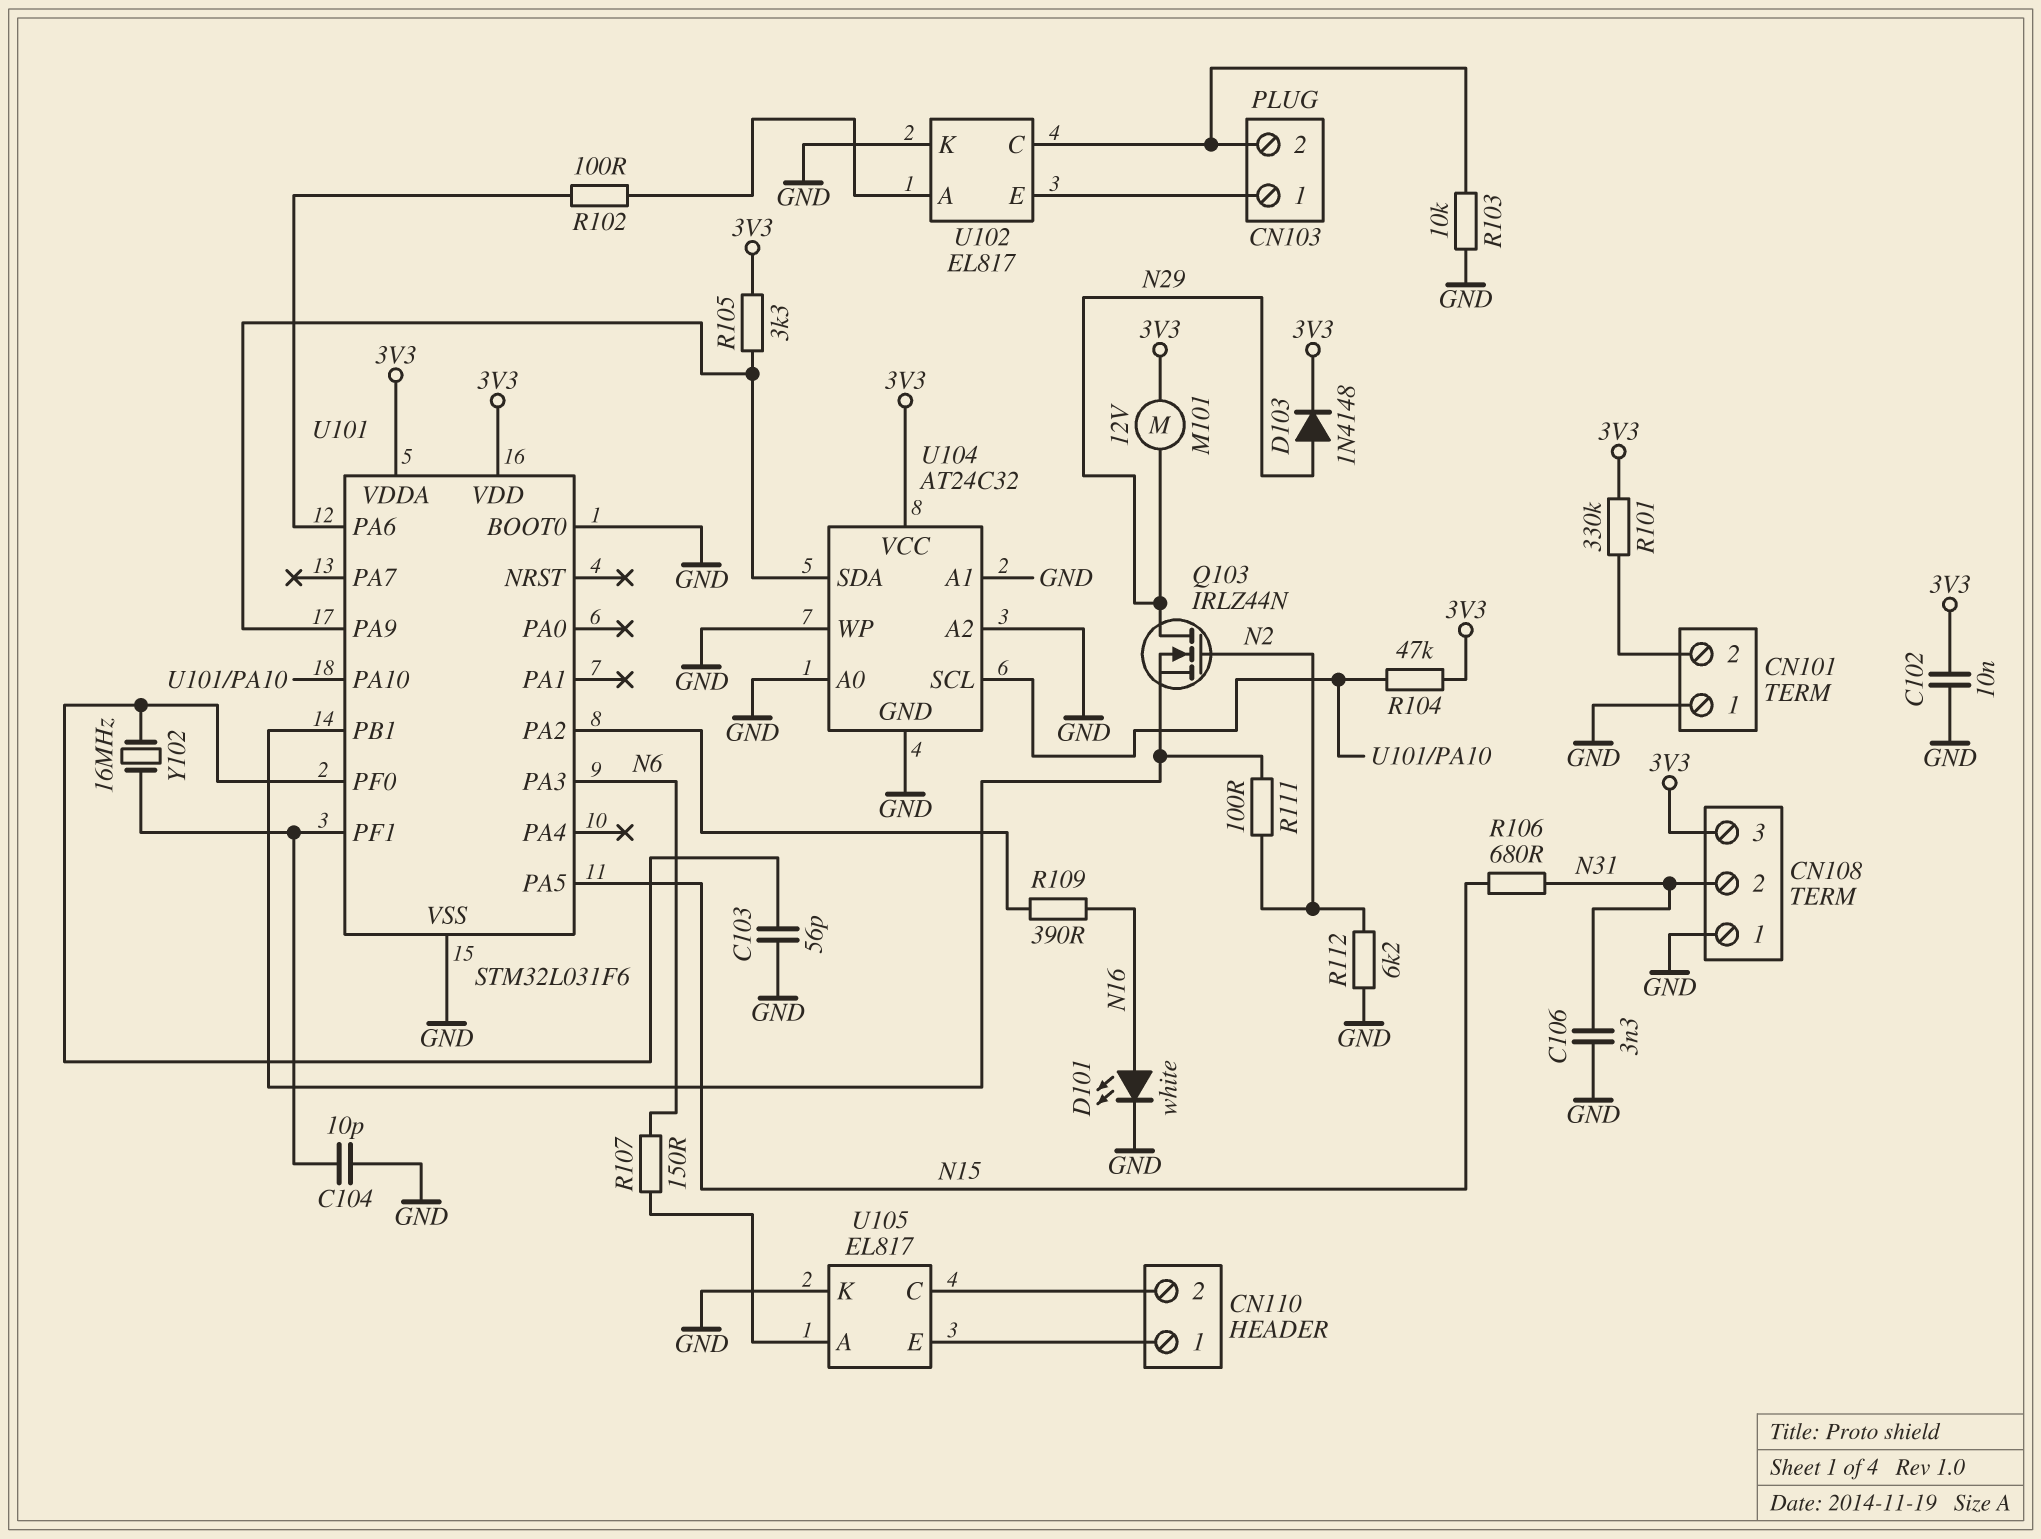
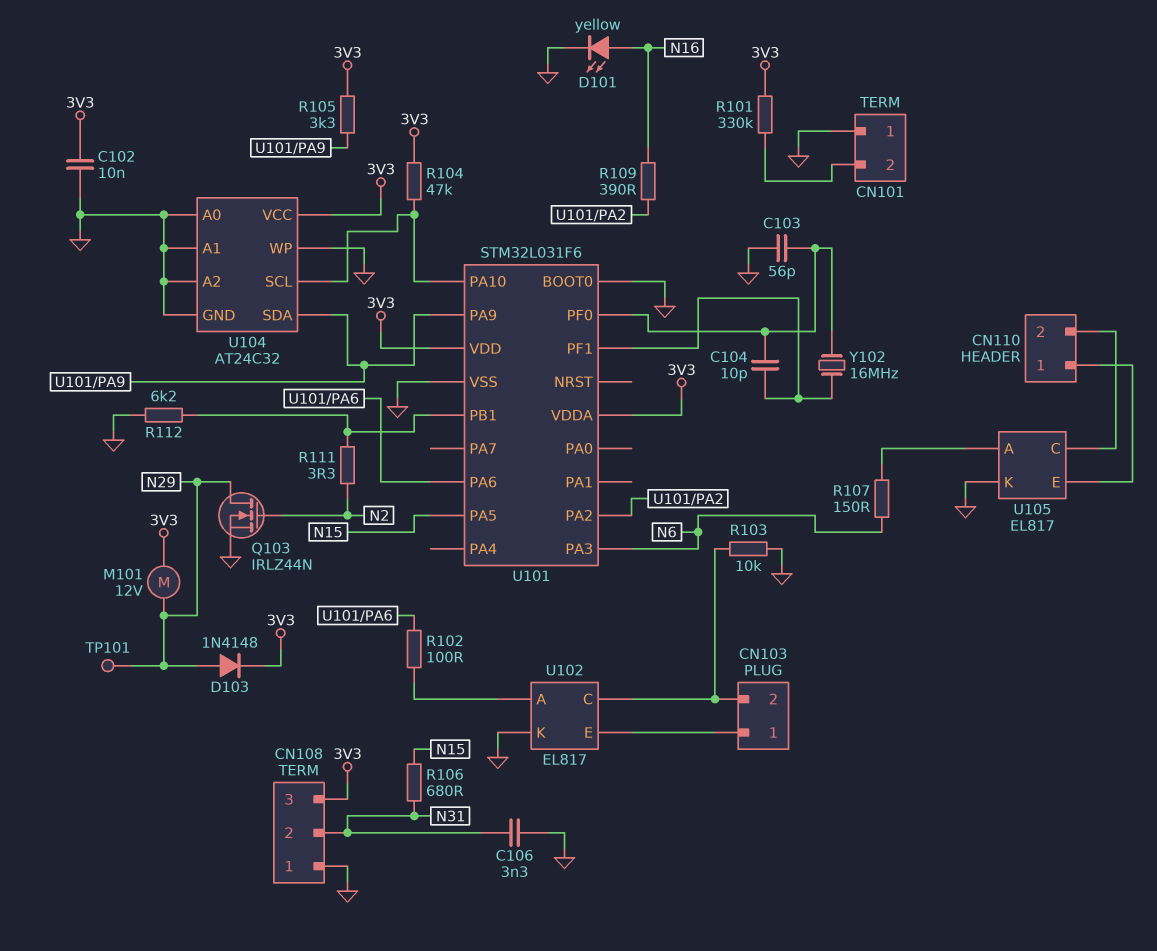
C104: 10pF (GND, U101/PF1) -> 10pF (U101/PF0, U101/PF1)
D101: LED white (A N16, K GND) -> LED yellow (A N16, K GND)
Q103: NMOS IRLZ44N (G N2, D N29, S U101/PB1) -> NMOS IRLZ44N (G N2, D N29, S GND)
R111: 100 (N2, U101/PB1) -> 3.3 (N2, U101/PB1)
R112: 6.2k (GND, N2) -> 6.2k (GND, U101/PB1)
TP101: none -> test point (N29)

